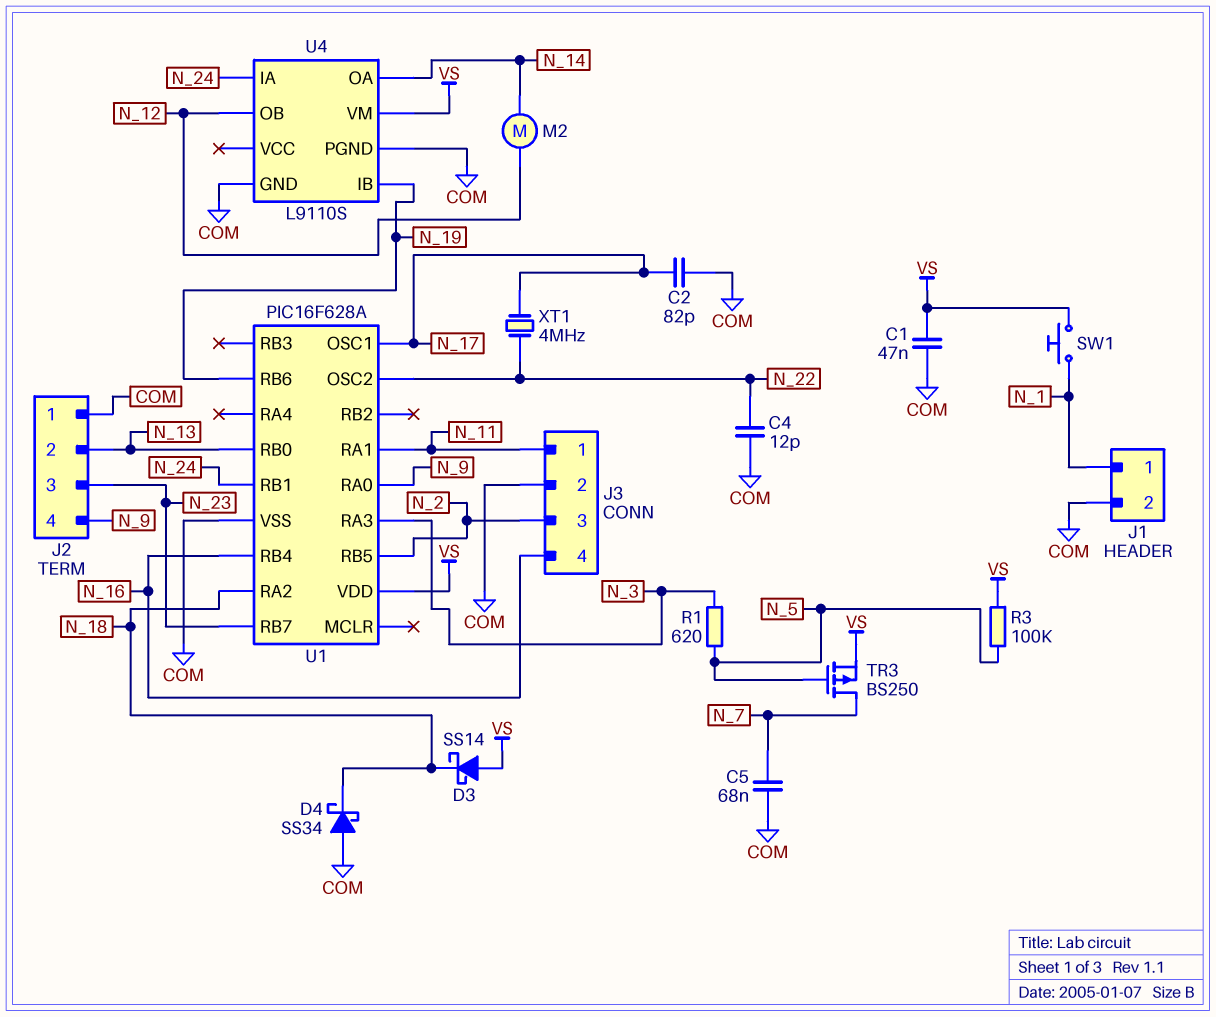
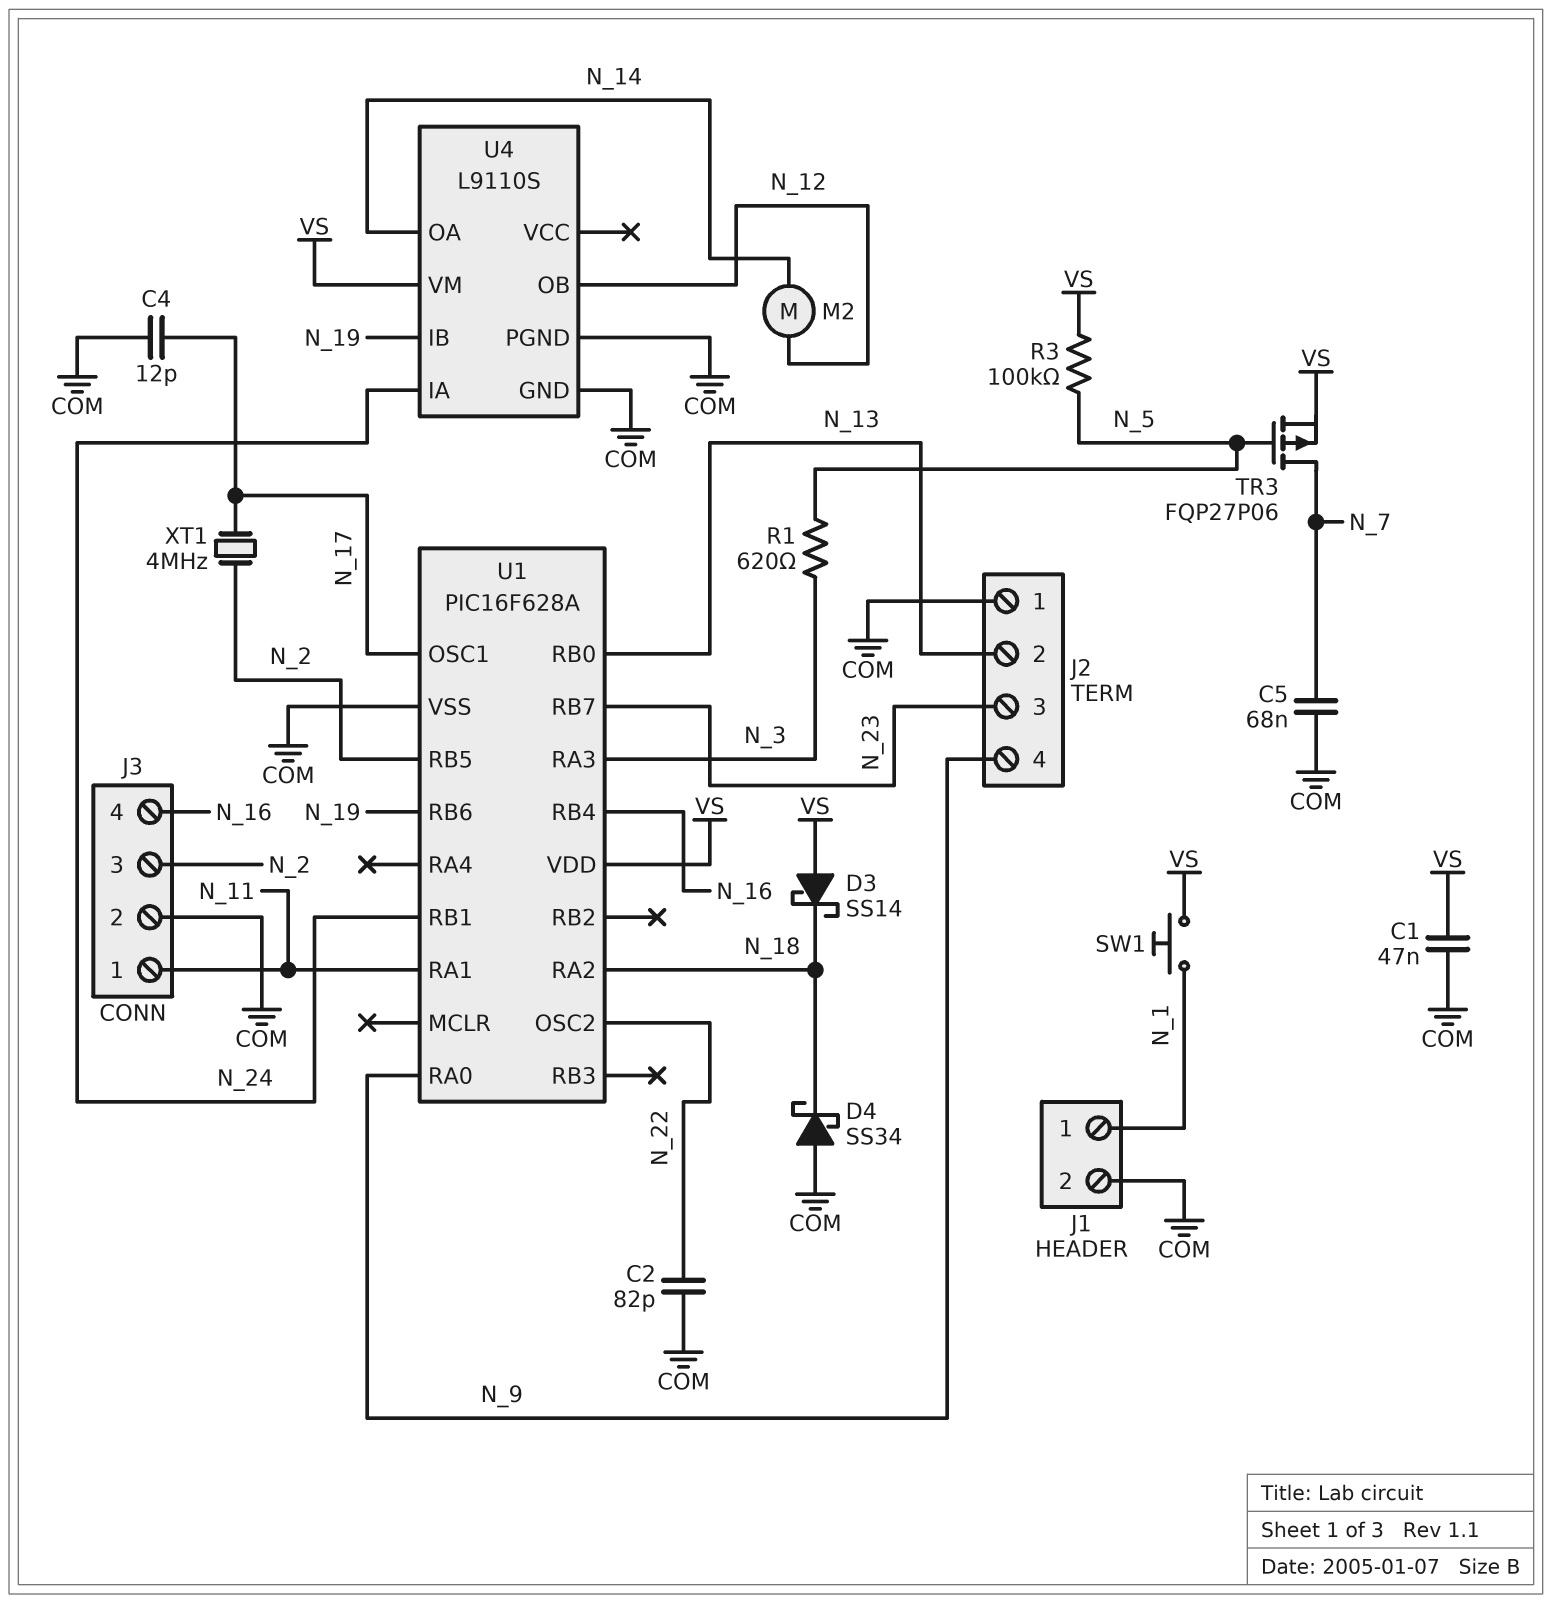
C2: 82pF (COM, N_17) -> 82pF (COM, N_22)
C4: 12pF (COM, N_22) -> 12pF (COM, N_17)
TR3: PMOS BS250 (G N_5, D N_7, S VS) -> PMOS FQP27P06 (G N_5, D N_7, S VS)
XT1: 4MHz (N_17, N_22) -> 4MHz (N_2, N_17)

